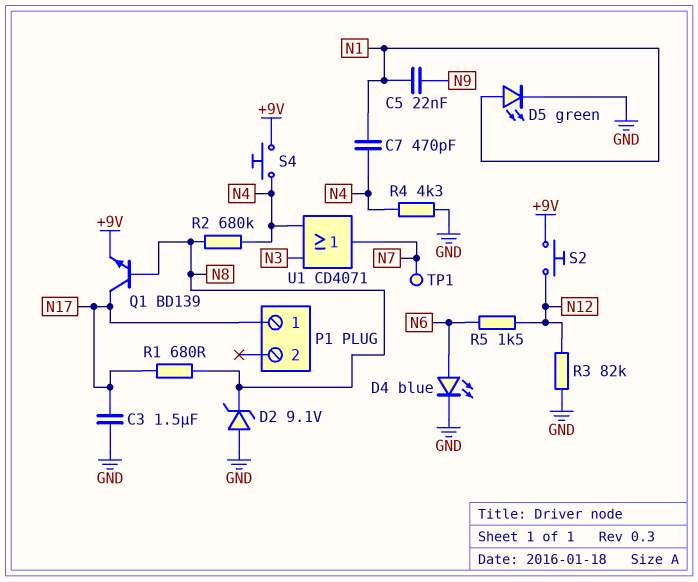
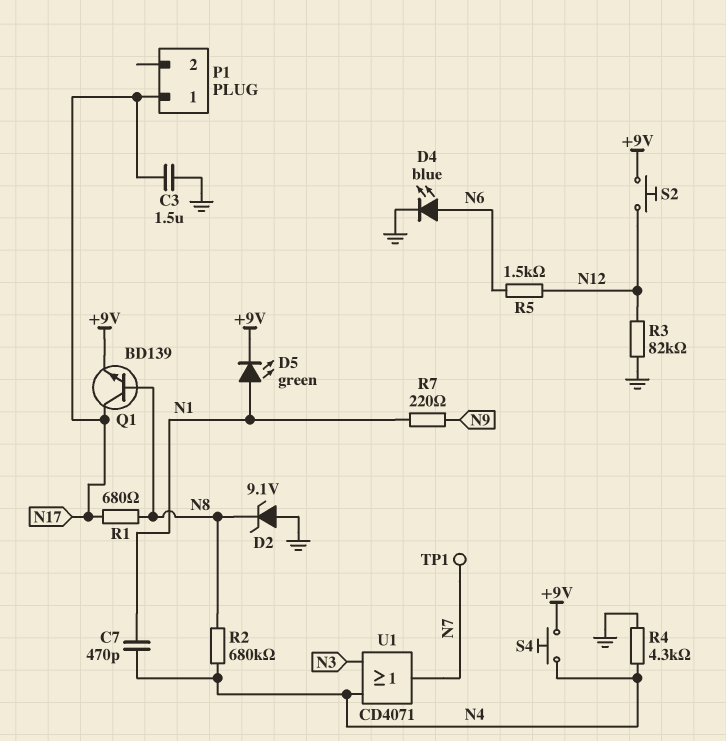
C5: 22nF (N1, N9) -> none
D5: LED green (A N1, K GND) -> LED green (A N1, K +9V)
R7: none -> 220 (N1, N9)

